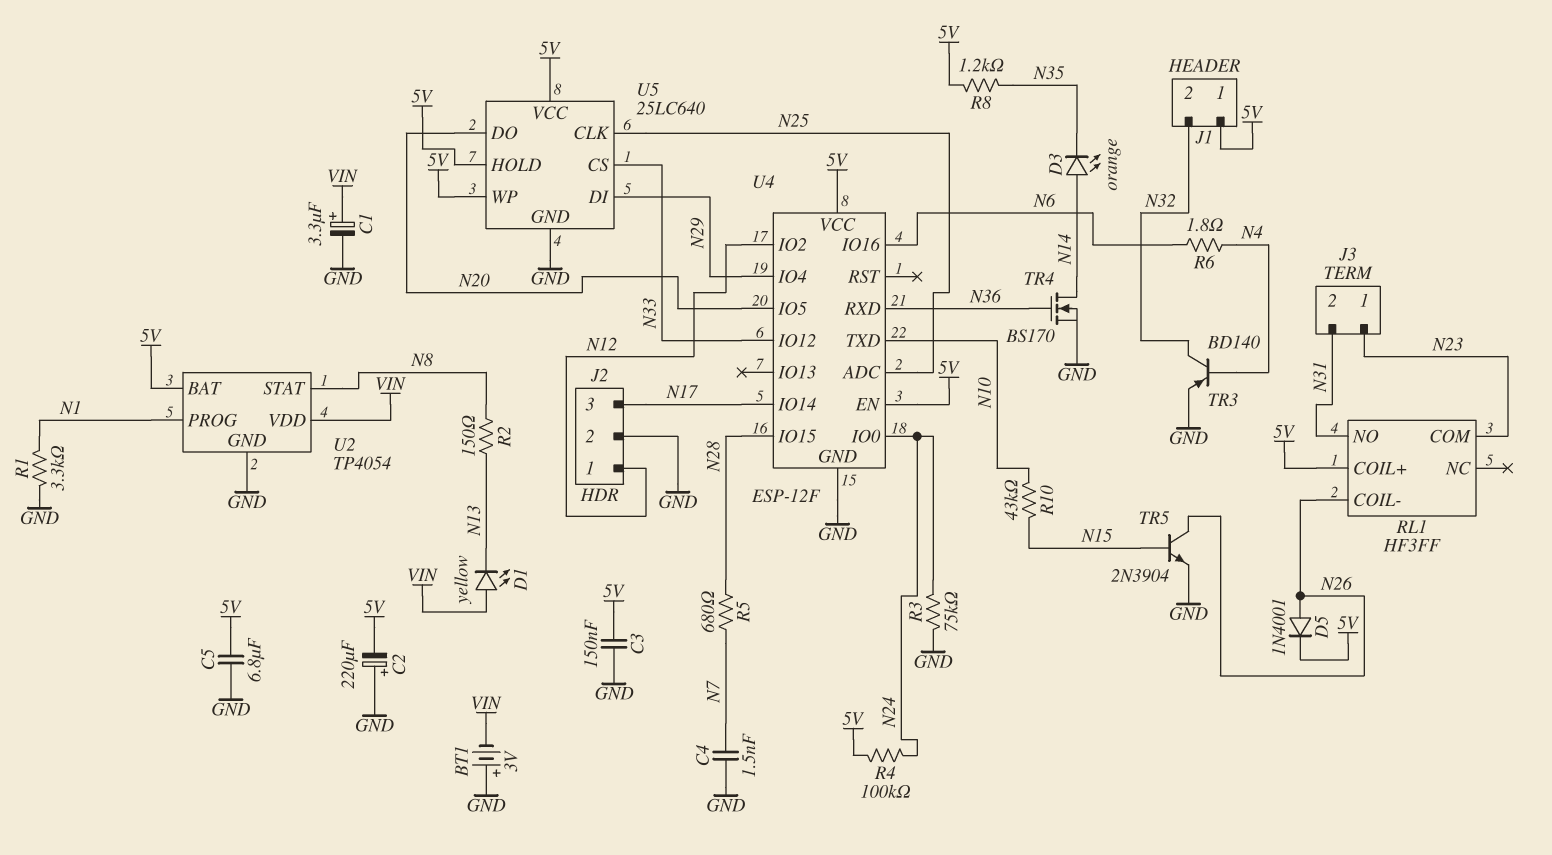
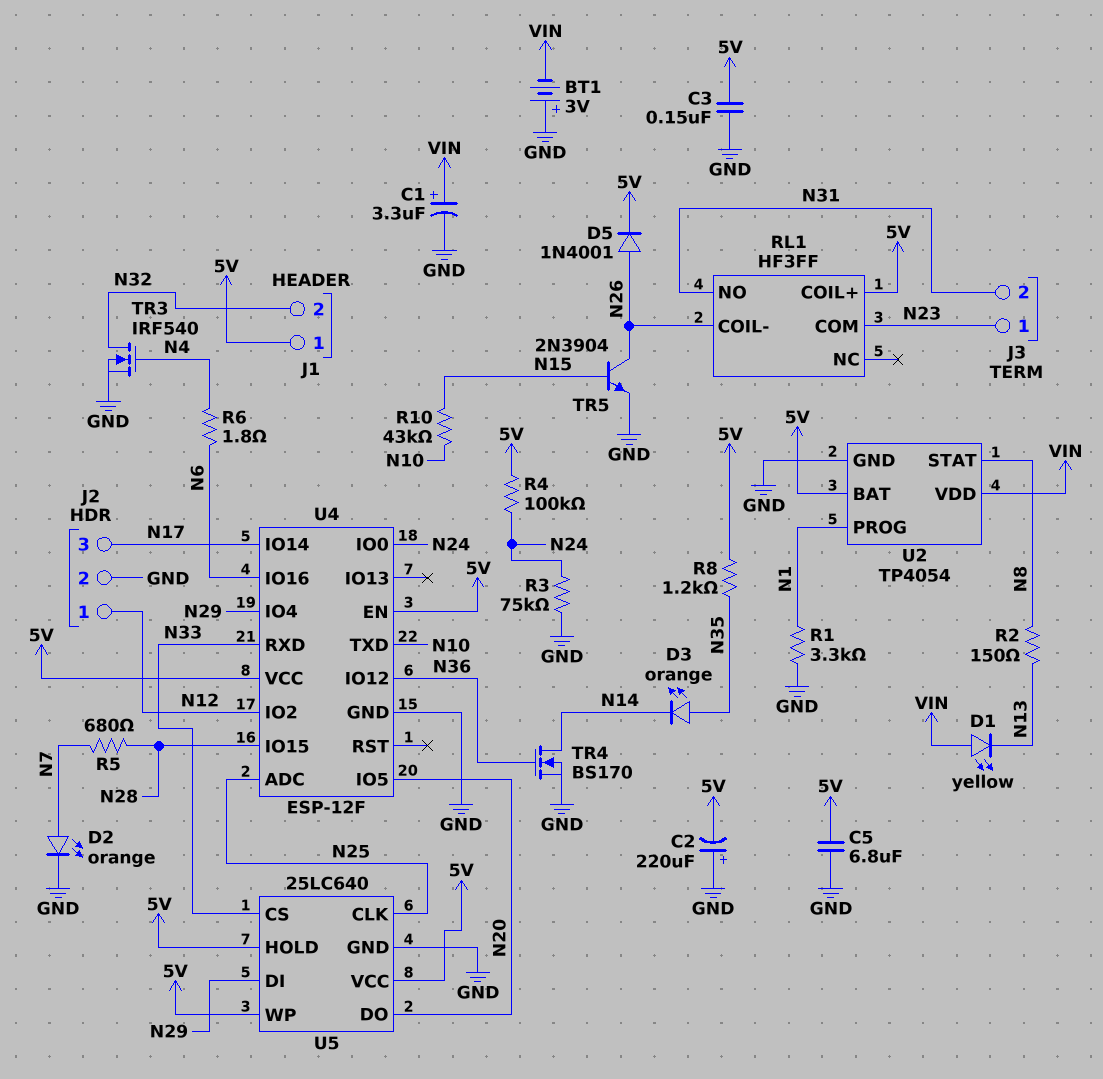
C4: 1.5nF (GND, N7) -> none
D2: none -> LED orange (A N7, K GND)
D3: LED orange (A N14, K N35) -> LED orange (A N35, K N14)
TR3: PNP BD140 (B N4, C N32, E GND) -> NMOS IRF540 (G N4, D N32, S GND)
U4 pin IO12: N33 -> N36
U4 pin RXD: N36 -> N33

